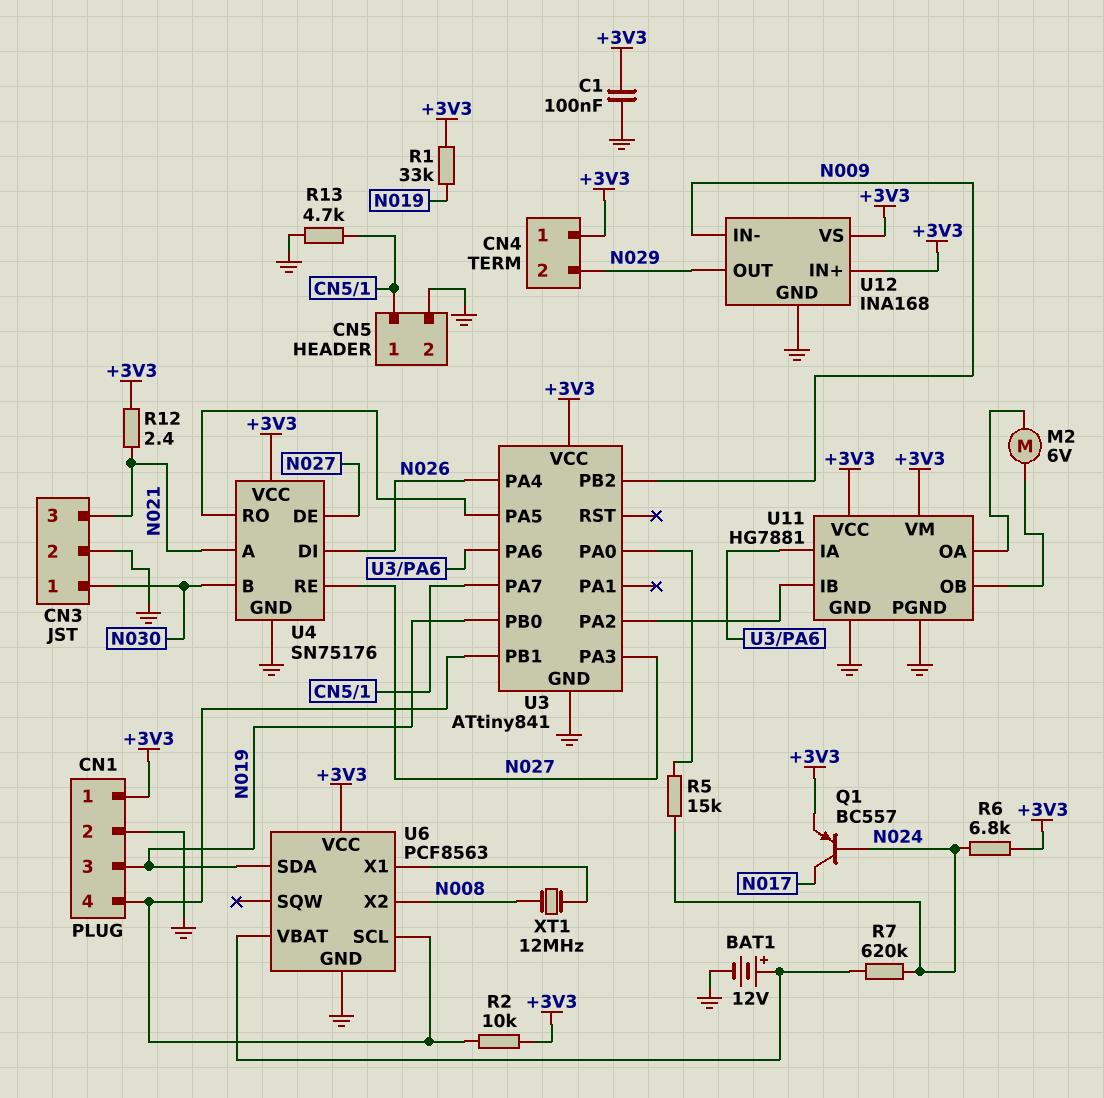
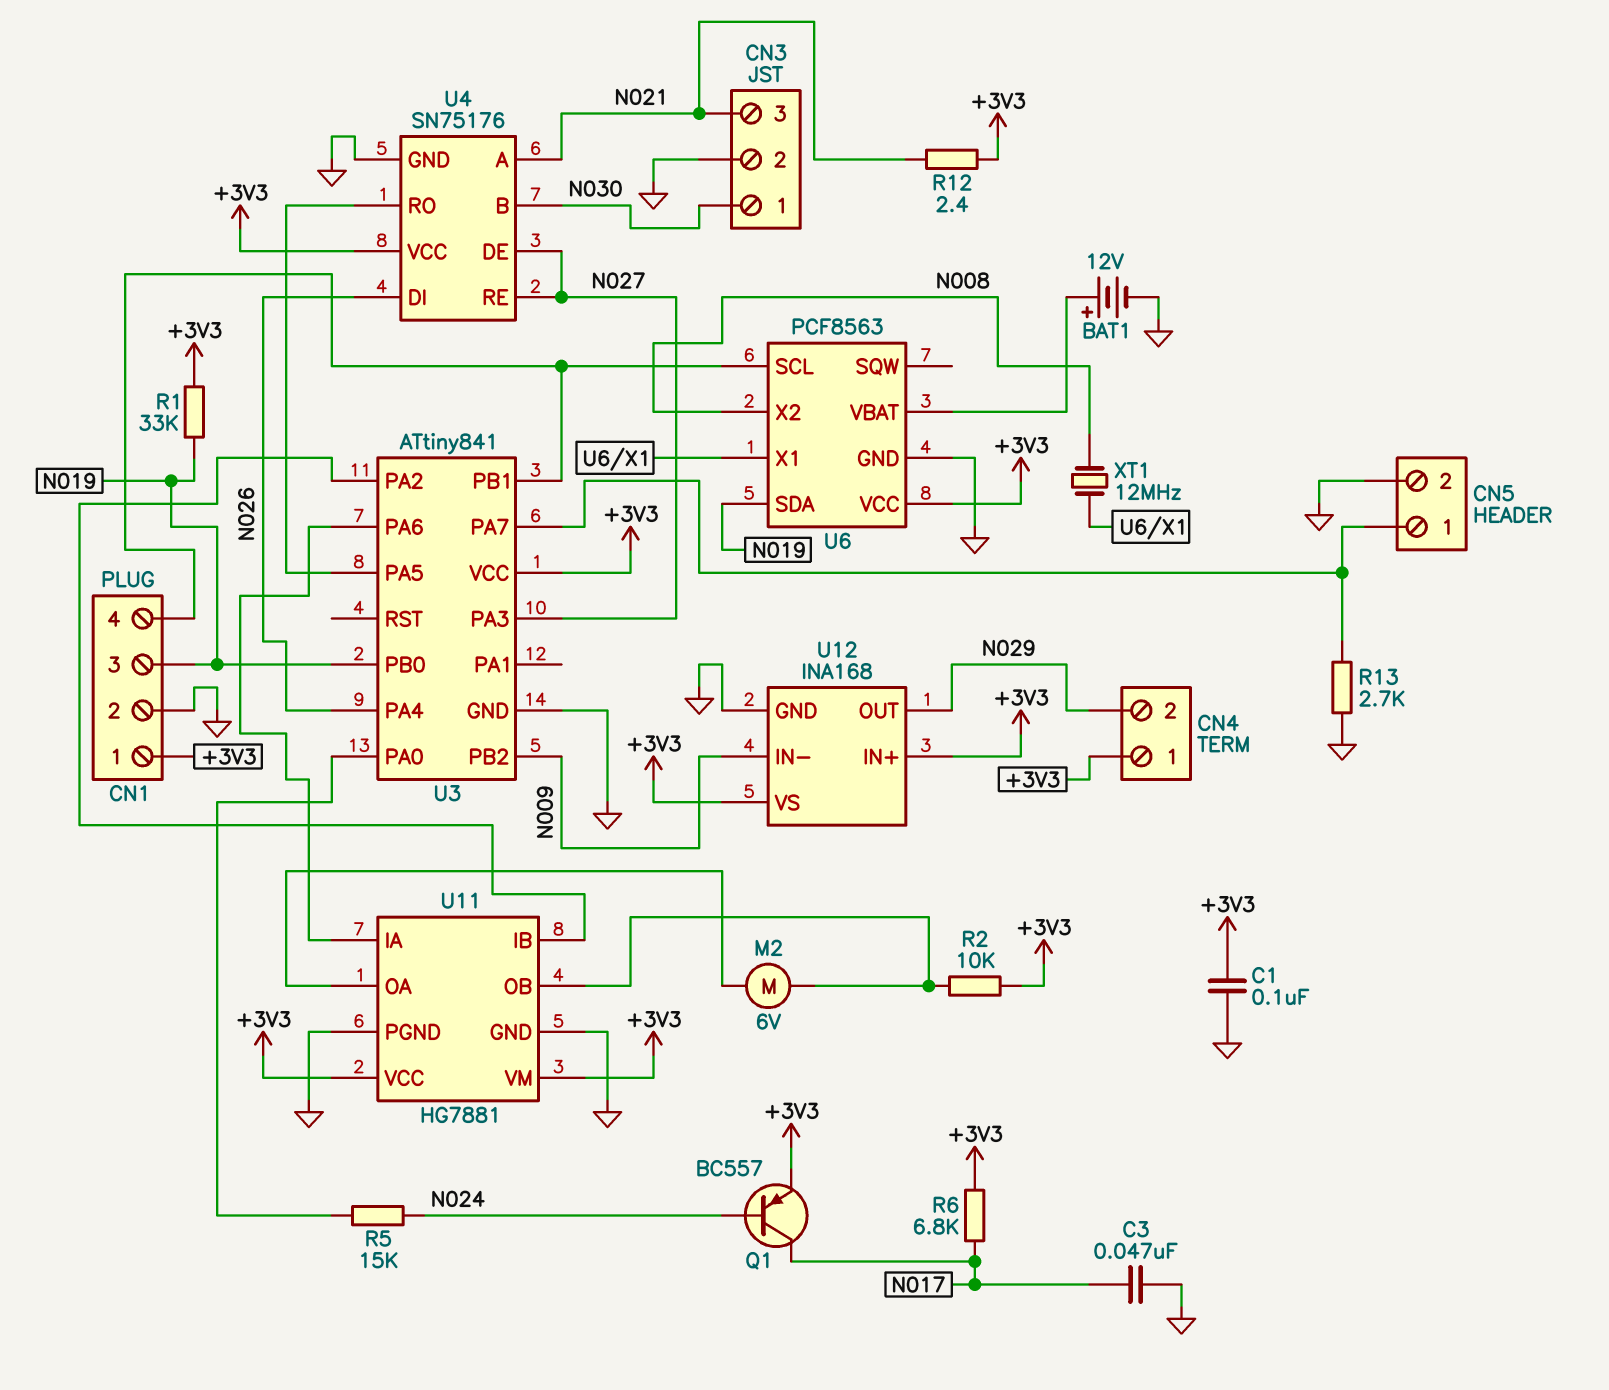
C3: none -> 47nF (GND, N017)
R2: 10k (+3V3, CN1/4) -> 10k (+3V3, U11/OB)
R6: 6.8k (+3V3, N024) -> 6.8k (+3V3, N017)
R7: 620k (N024, U6/VBAT) -> none
R13: 4.7k (CN5/1, GND) -> 2.7k (CN5/1, GND)

